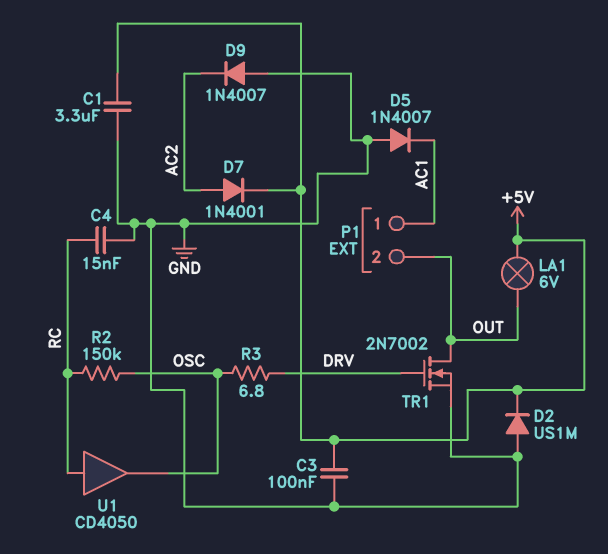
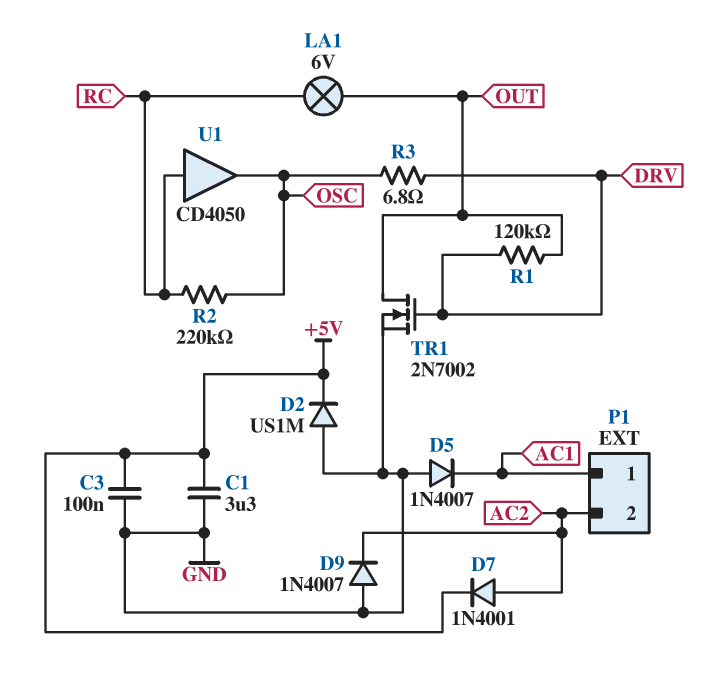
C4: 15nF (GND, RC) -> none
LA1: lamp 6V (+5V, OUT) -> lamp 6V (OUT, RC)
P1 pin 2: OUT -> AC2
R1: none -> 120k (DRV, OUT)
R2: 150k (OSC, RC) -> 220k (OSC, RC)

